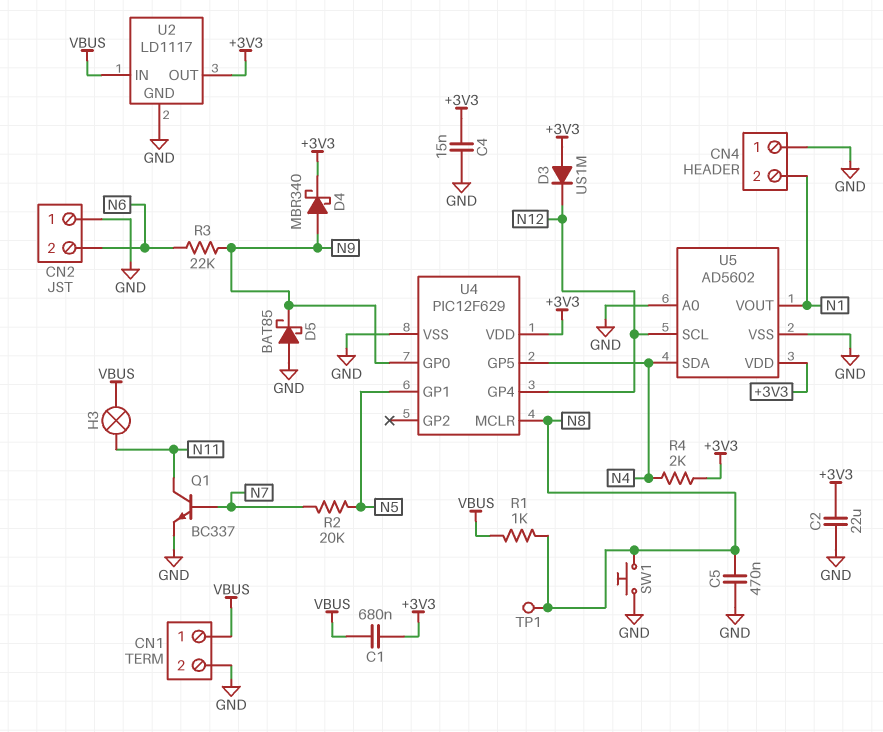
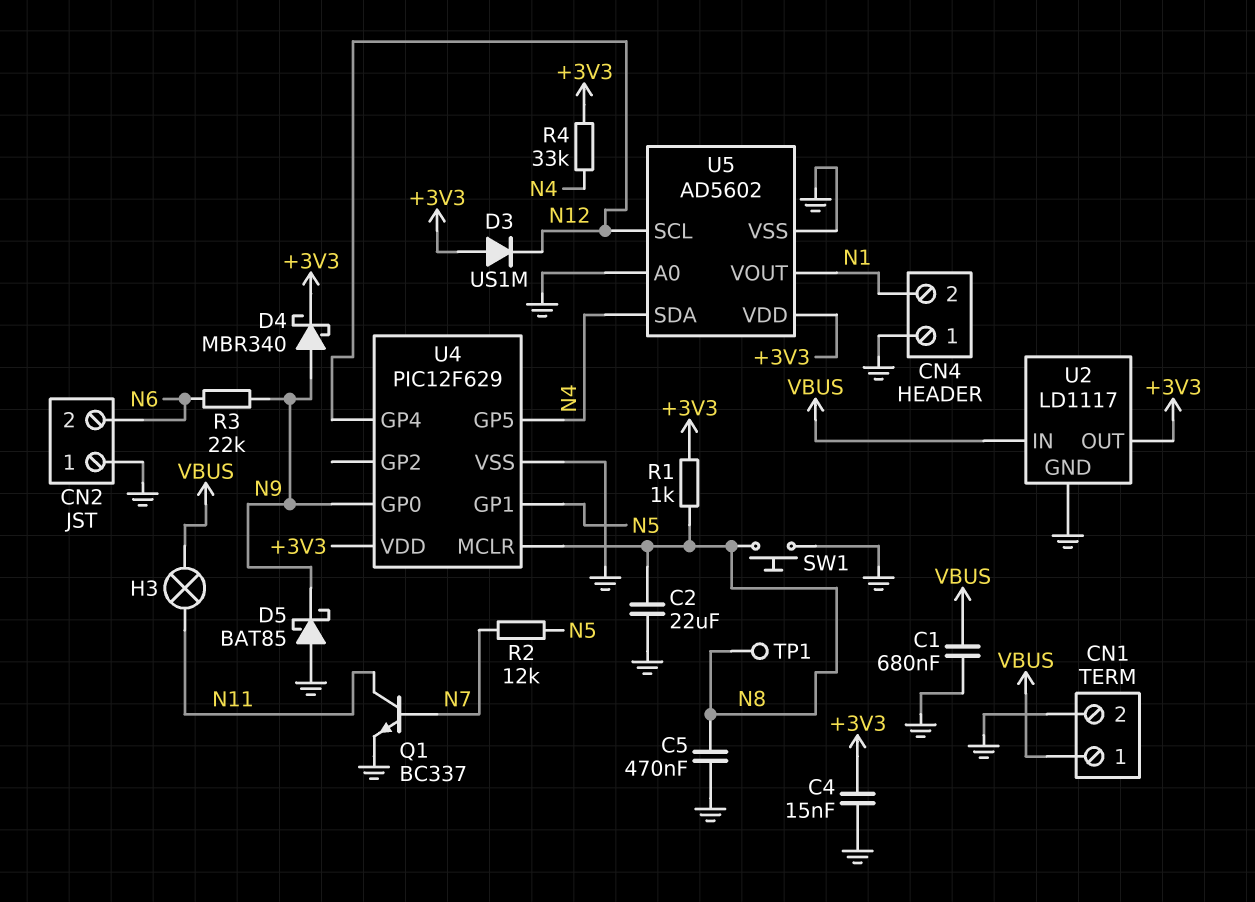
C1: 680nF (+3V3, VBUS) -> 680nF (GND, VBUS)
C2: 22uF (+3V3, GND) -> 22uF (GND, N8)
R1: 1k (N8, VBUS) -> 1k (+3V3, N8)
R2: 20k (N5, N7) -> 12k (N5, N7)
R4: 2k (+3V3, N4) -> 33k (+3V3, N4)

